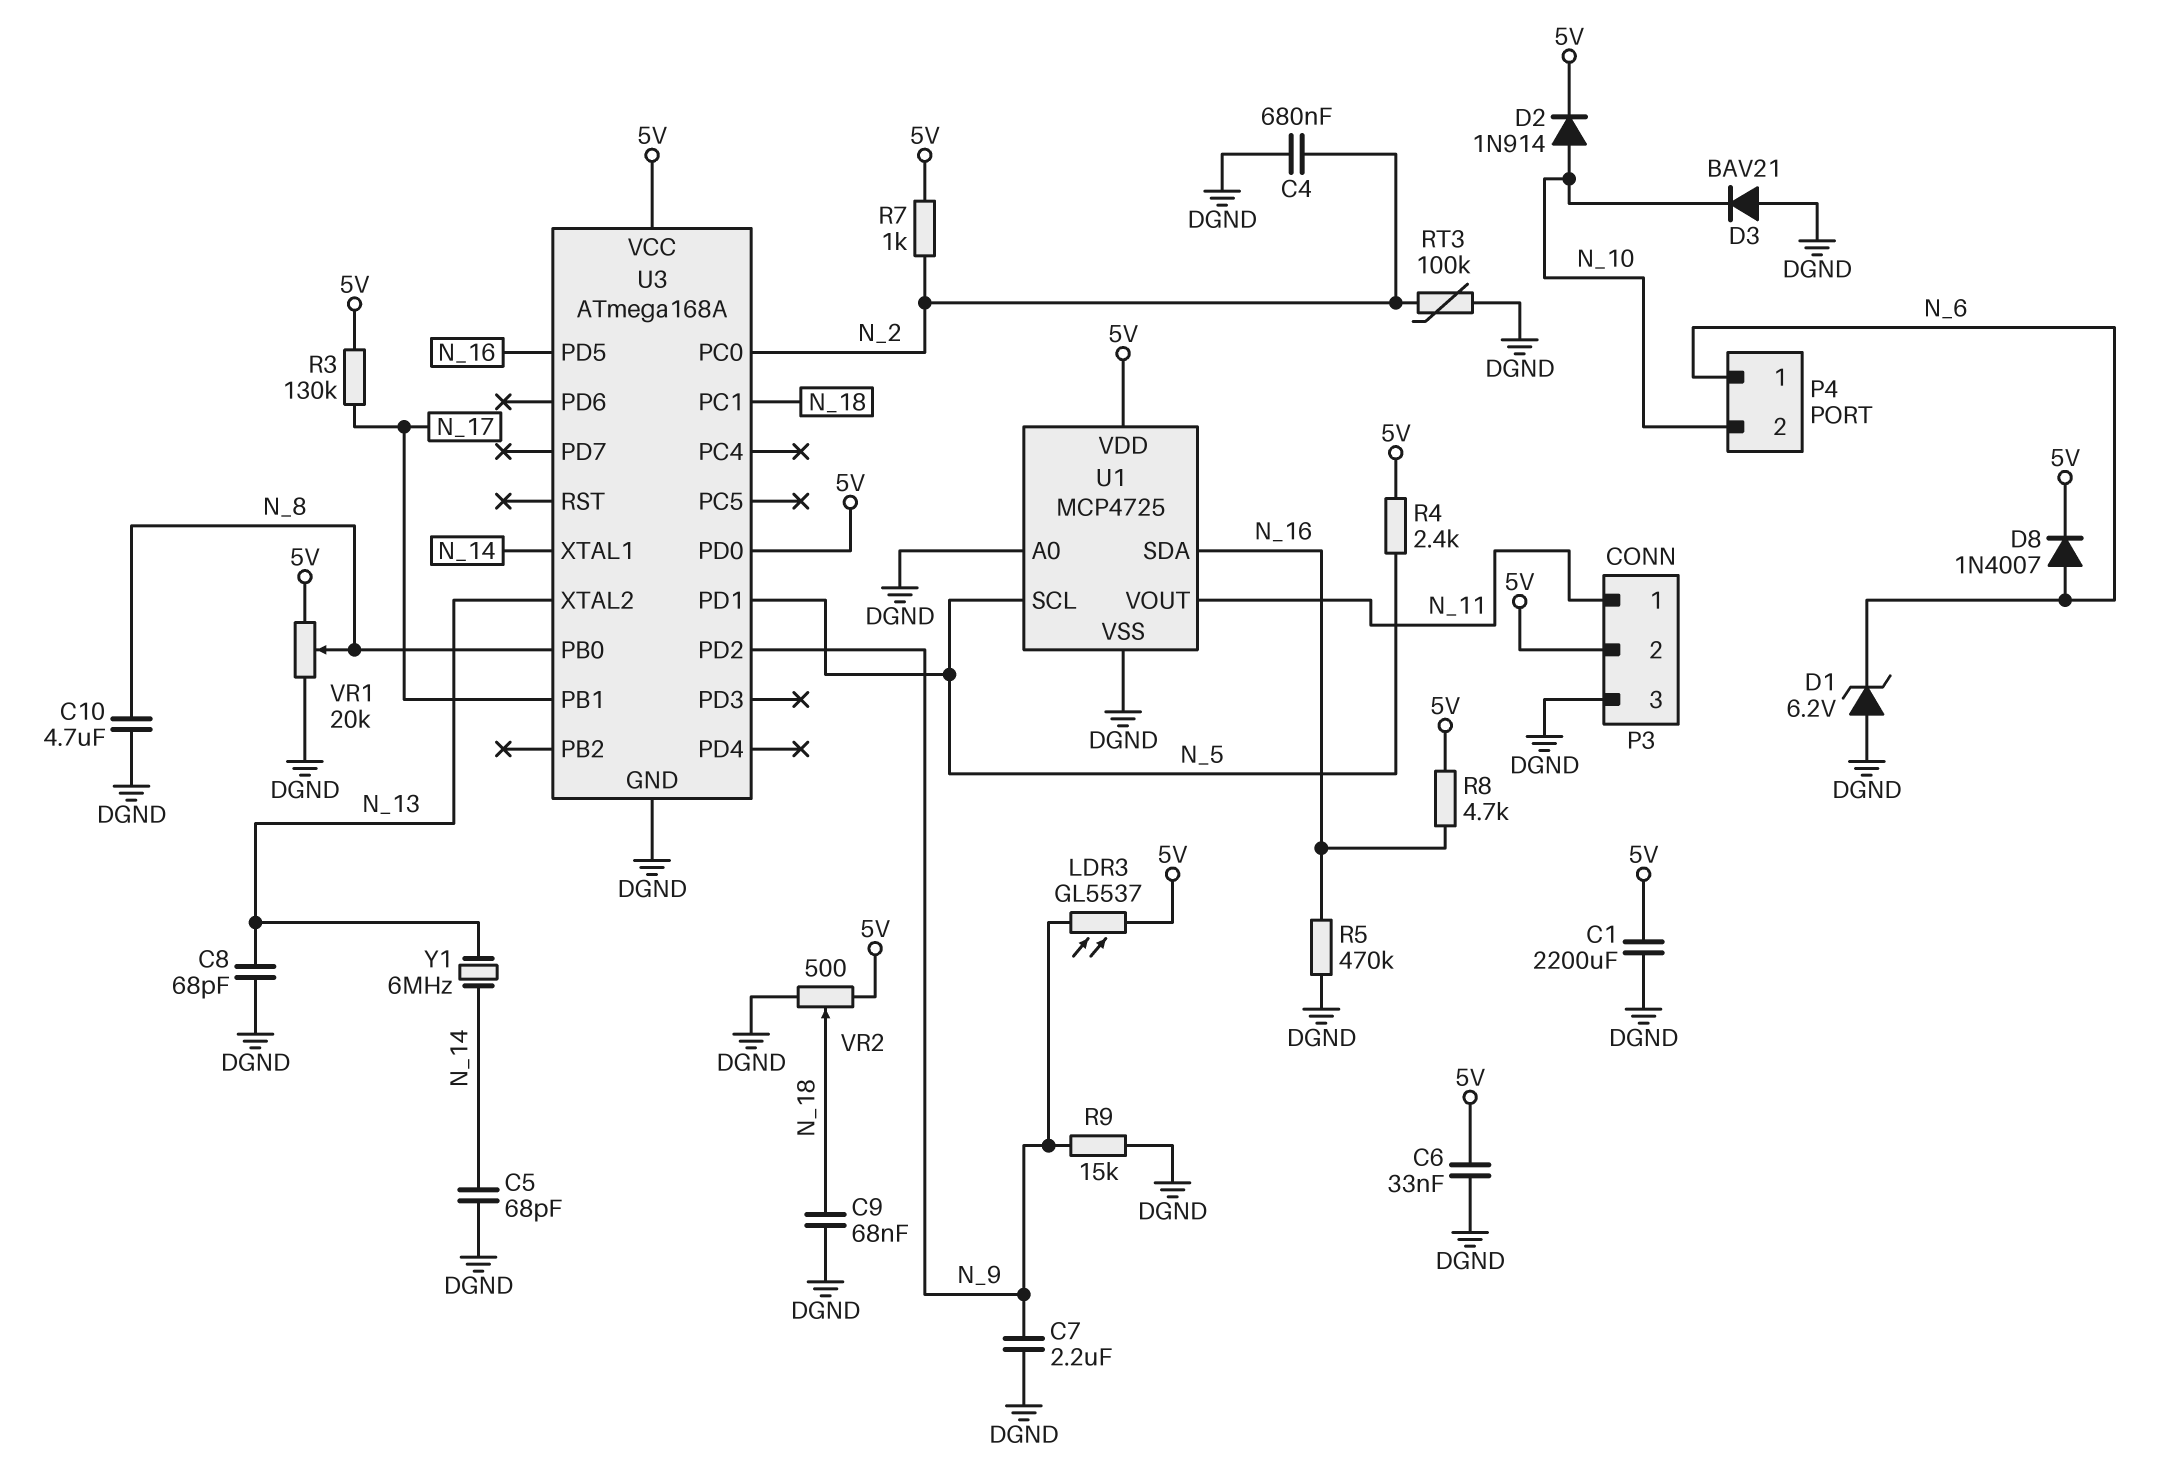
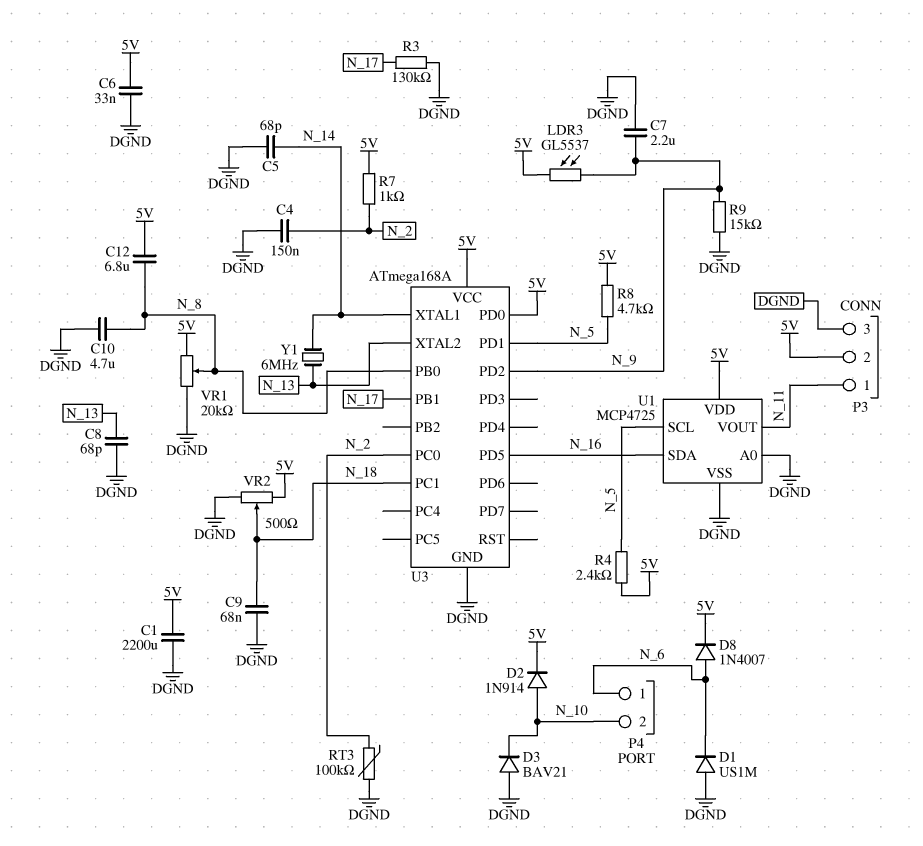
C4: 680nF (DGND, N_2) -> 150nF (DGND, N_2)
C12: none -> 6.8uF (5V, N_8)
D1: zener 6.2V (A DGND, K N_6) -> diode US1M (A DGND, K N_6)
R3: 130k (5V, N_17) -> 130k (DGND, N_17)
R5: 470k (DGND, N_16) -> none
R8: 4.7k (5V, N_16) -> 4.7k (5V, N_5)

